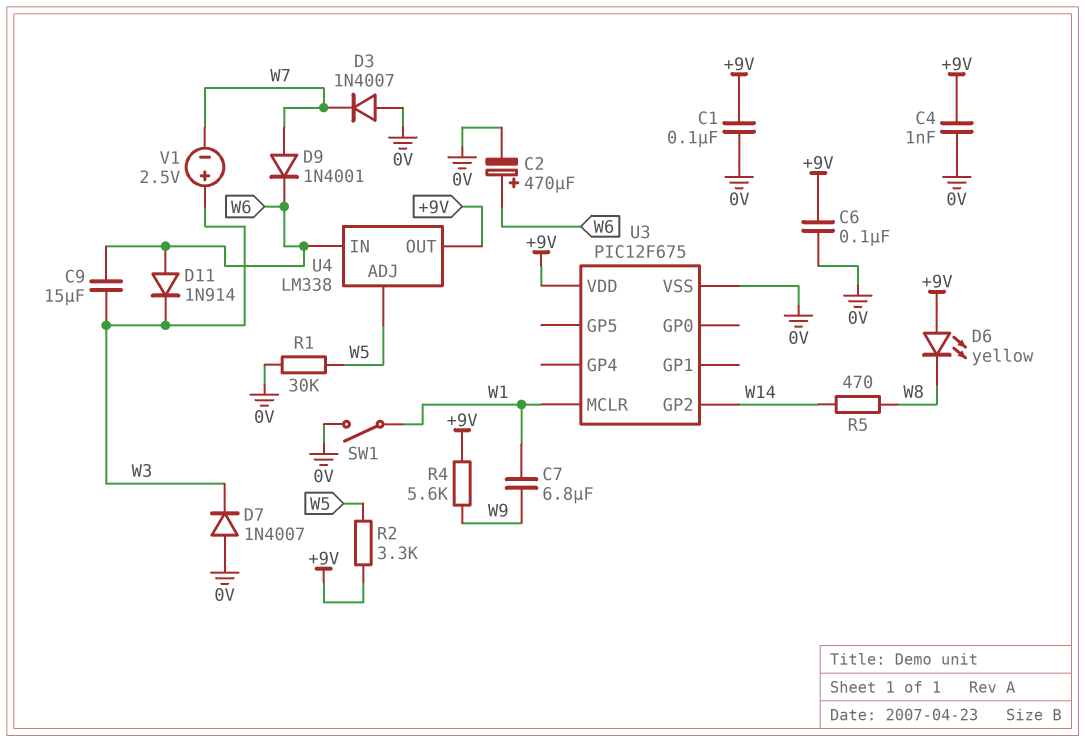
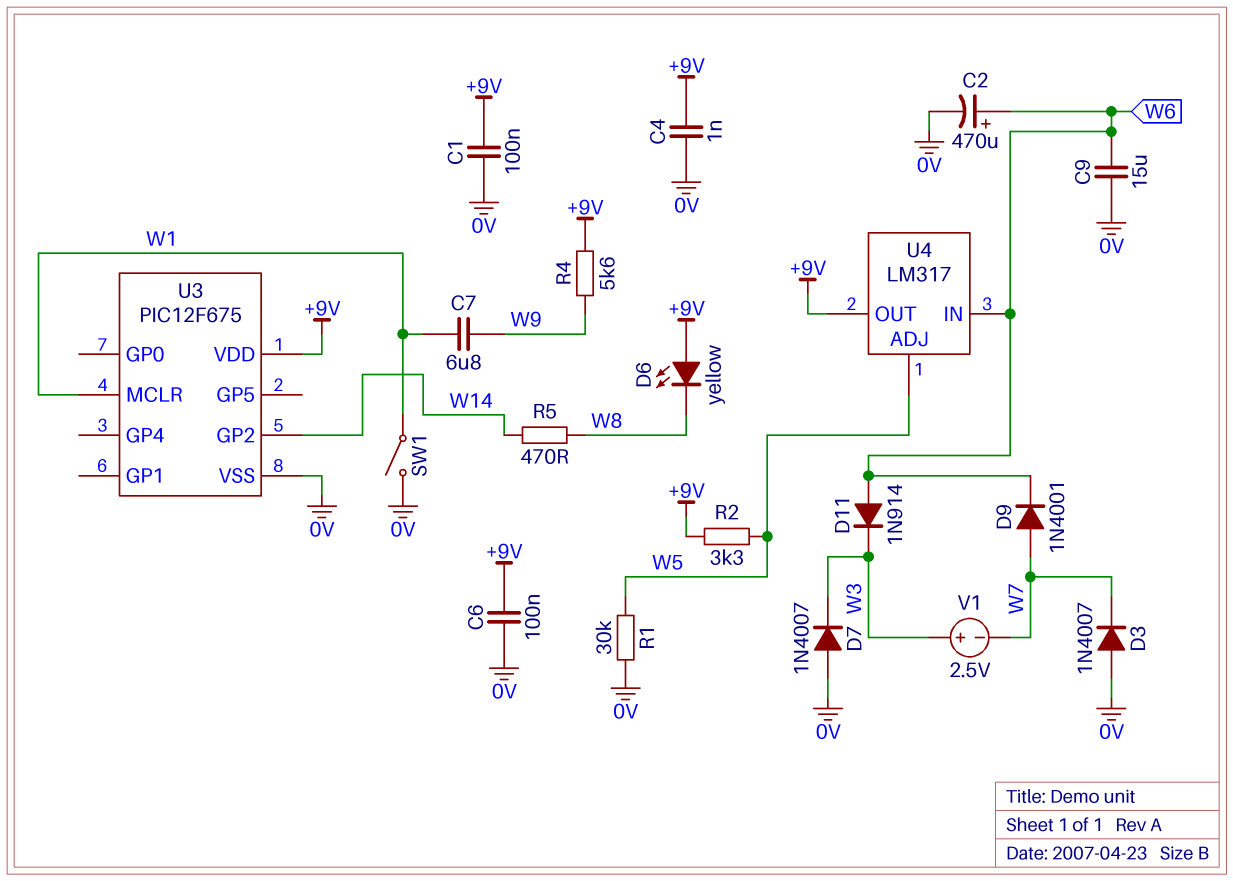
C9: 15uF (W3, W6) -> 15uF (0V, W6)
U4: LM338 -> LM317

